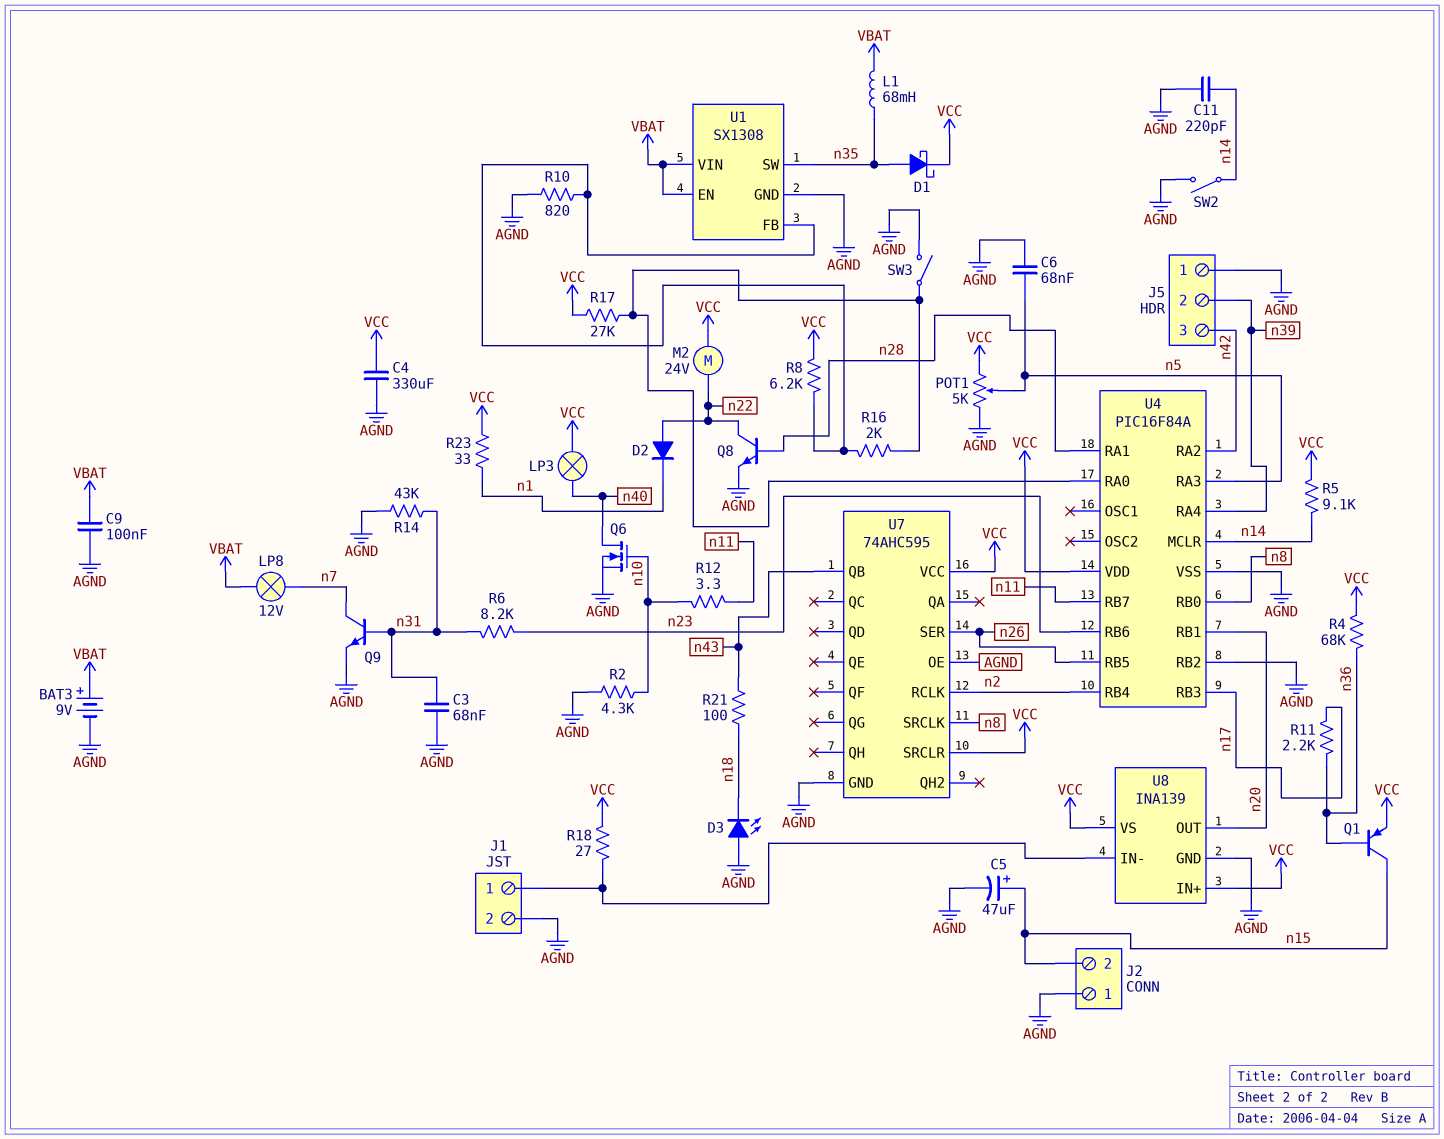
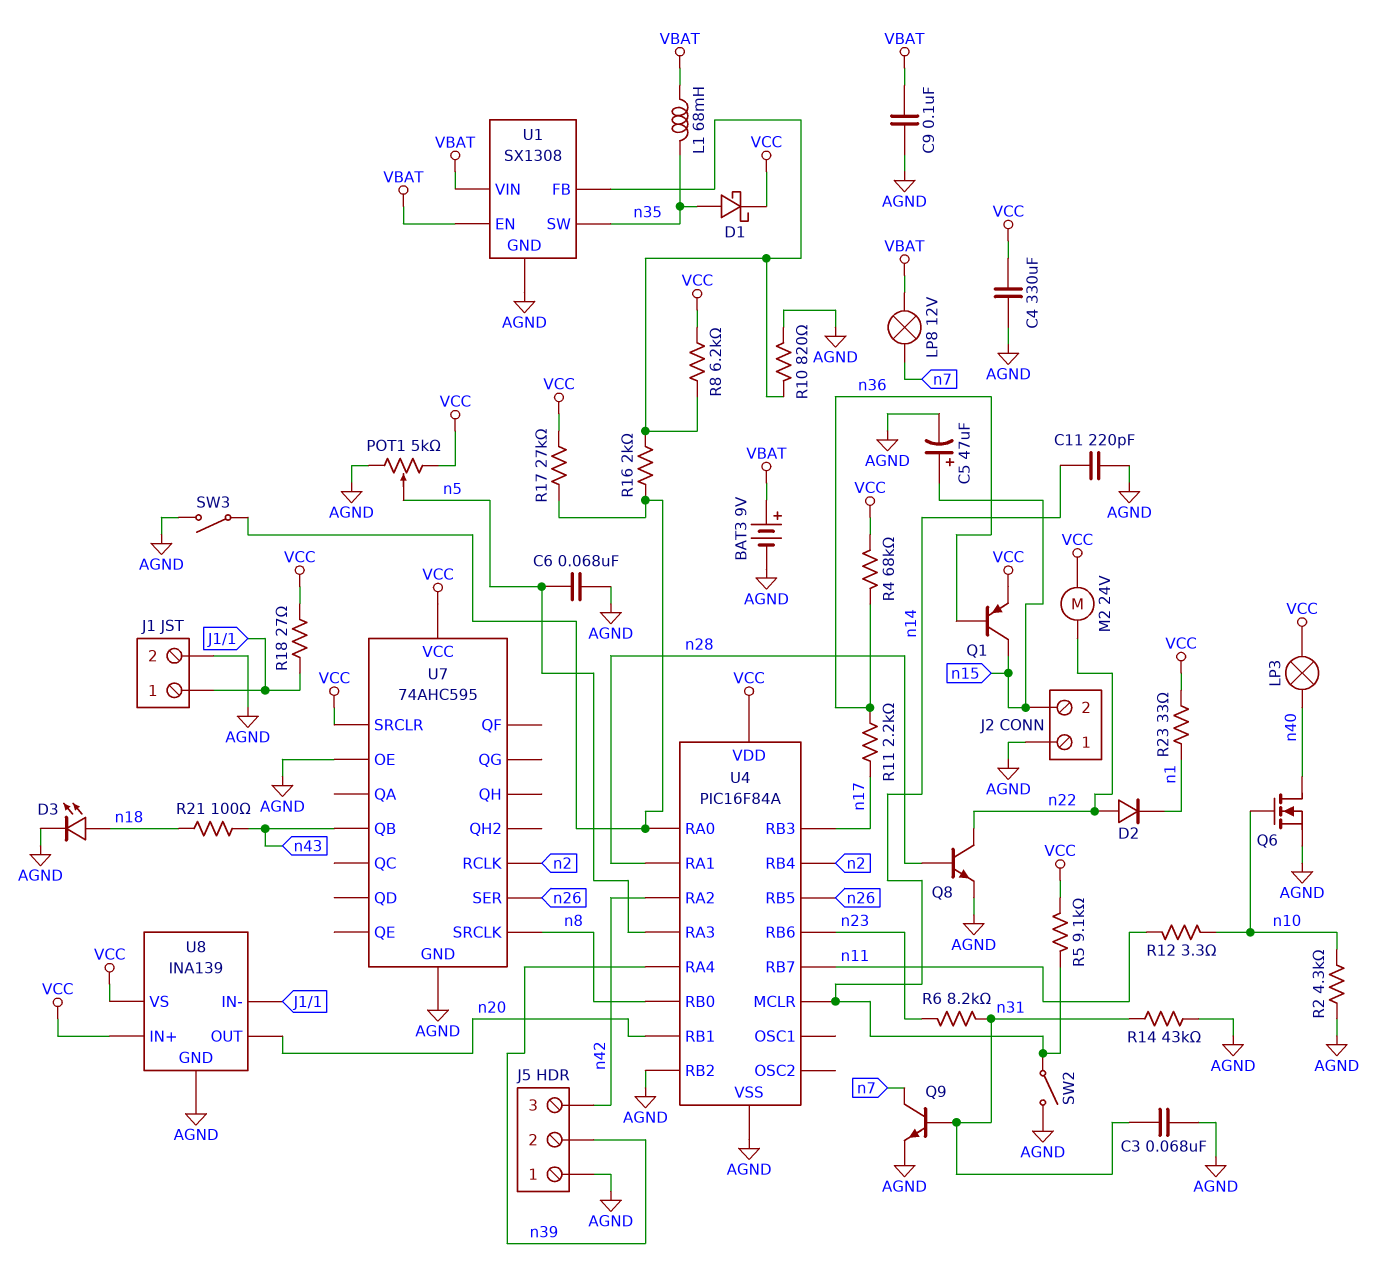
D3: LED (A AGND, K n18) -> LED (A n18, K AGND)

